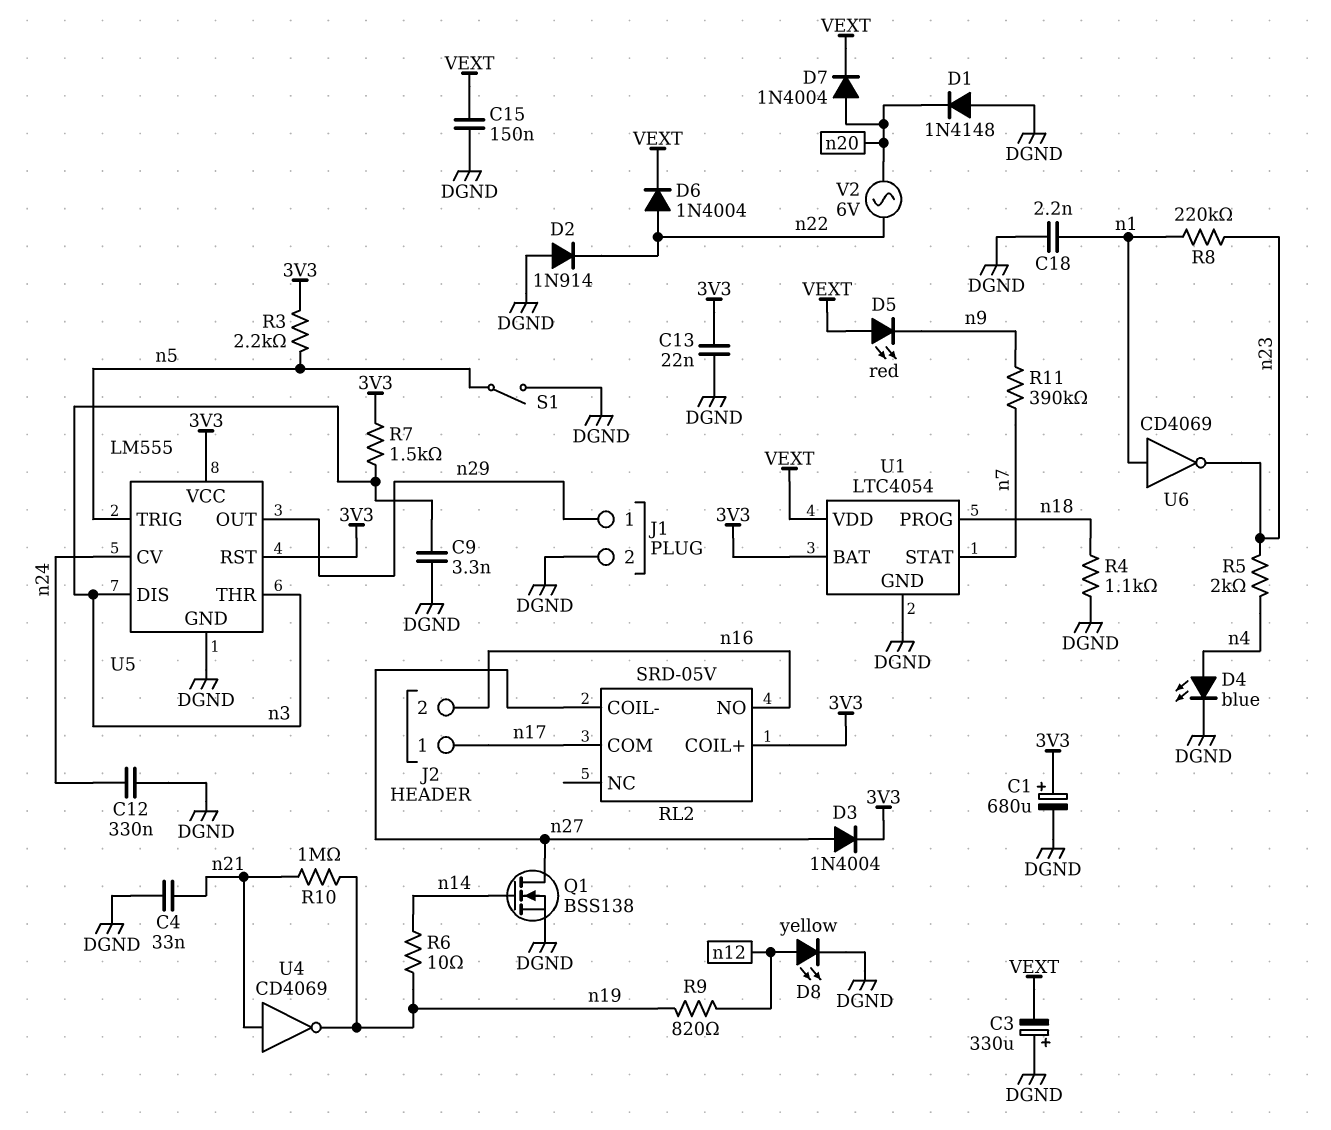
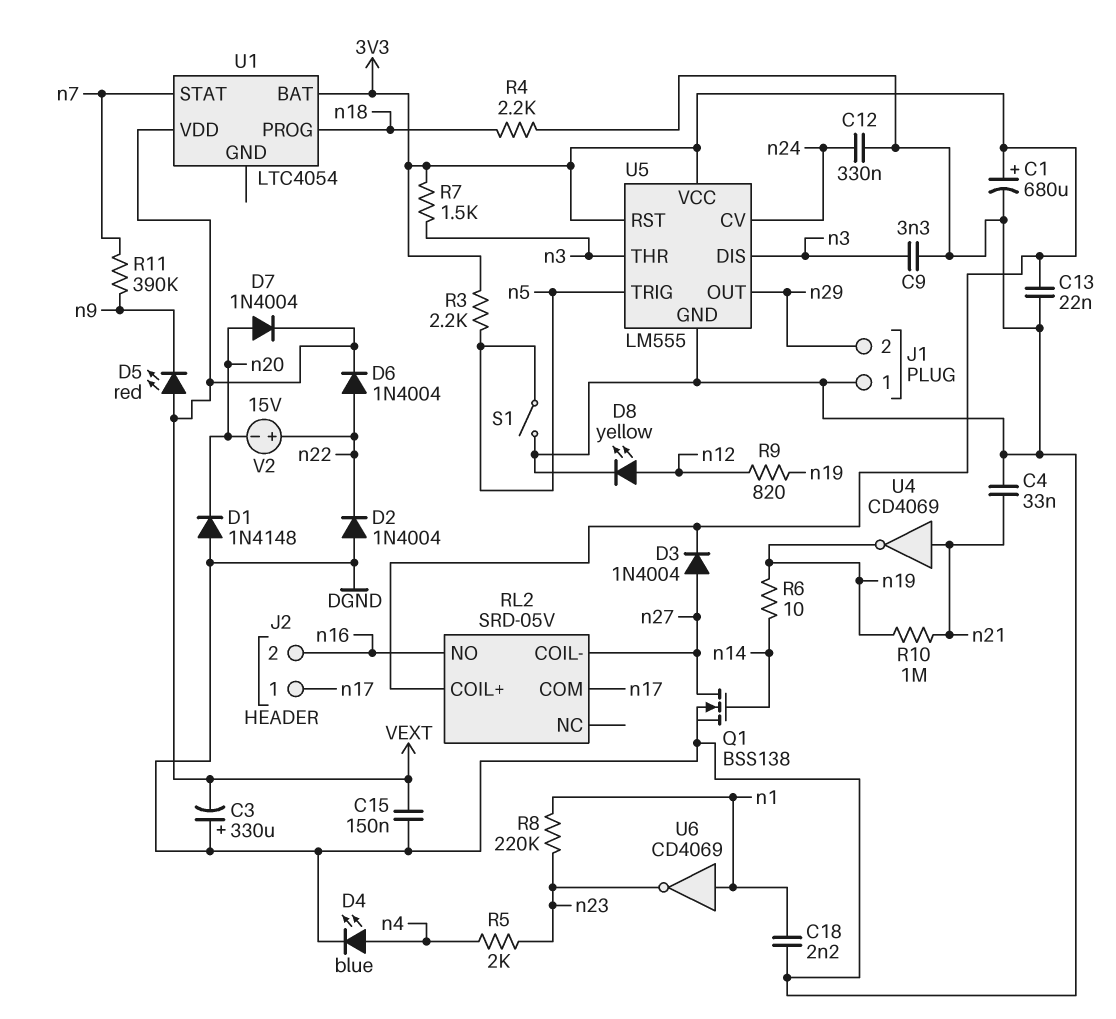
D2: diode 1N914 (A DGND, K n22) -> diode 1N4004 (A DGND, K n22)
J1 pin 1: n29 -> DGND
J1 pin 2: DGND -> n29
R4: 1.1k (DGND, n18) -> 2.2k (DGND, n18)
U1 pin GND: DGND -> none
V2: AC 6V (n20, n22) -> 15V (plus n22, minus n20)

